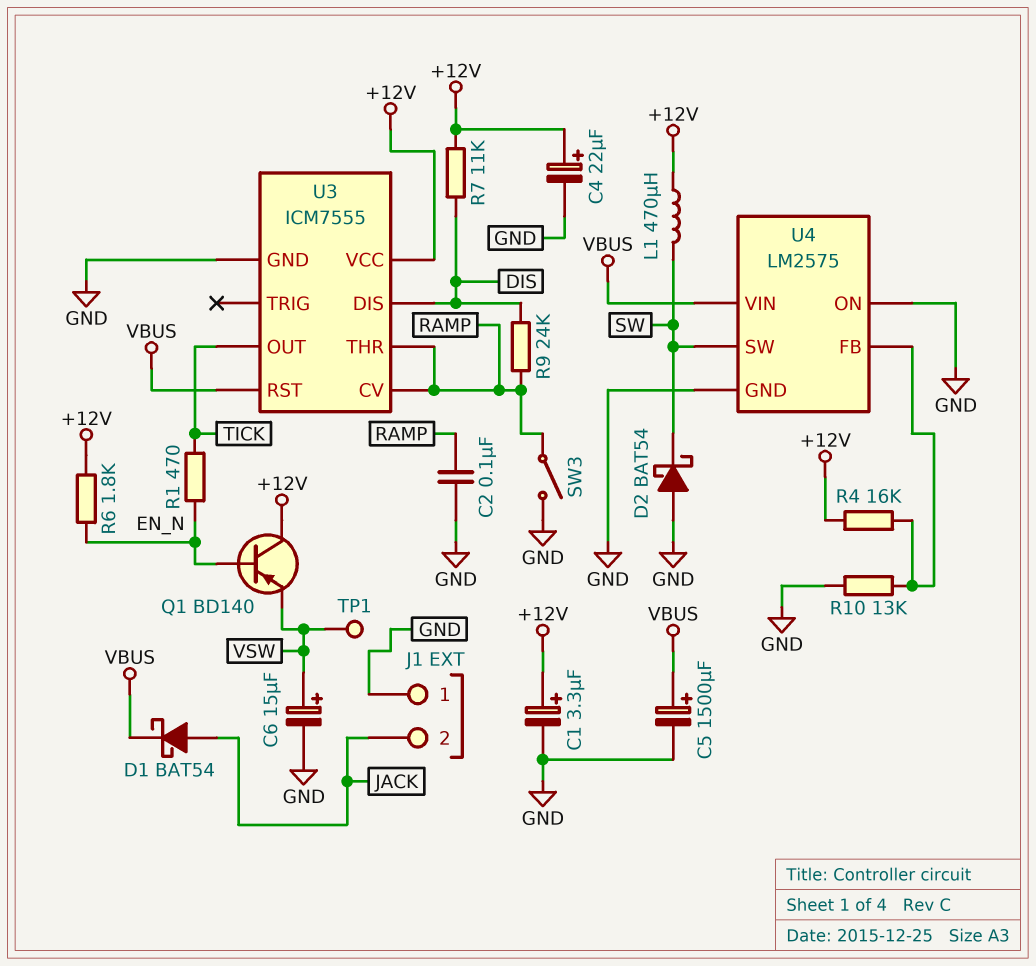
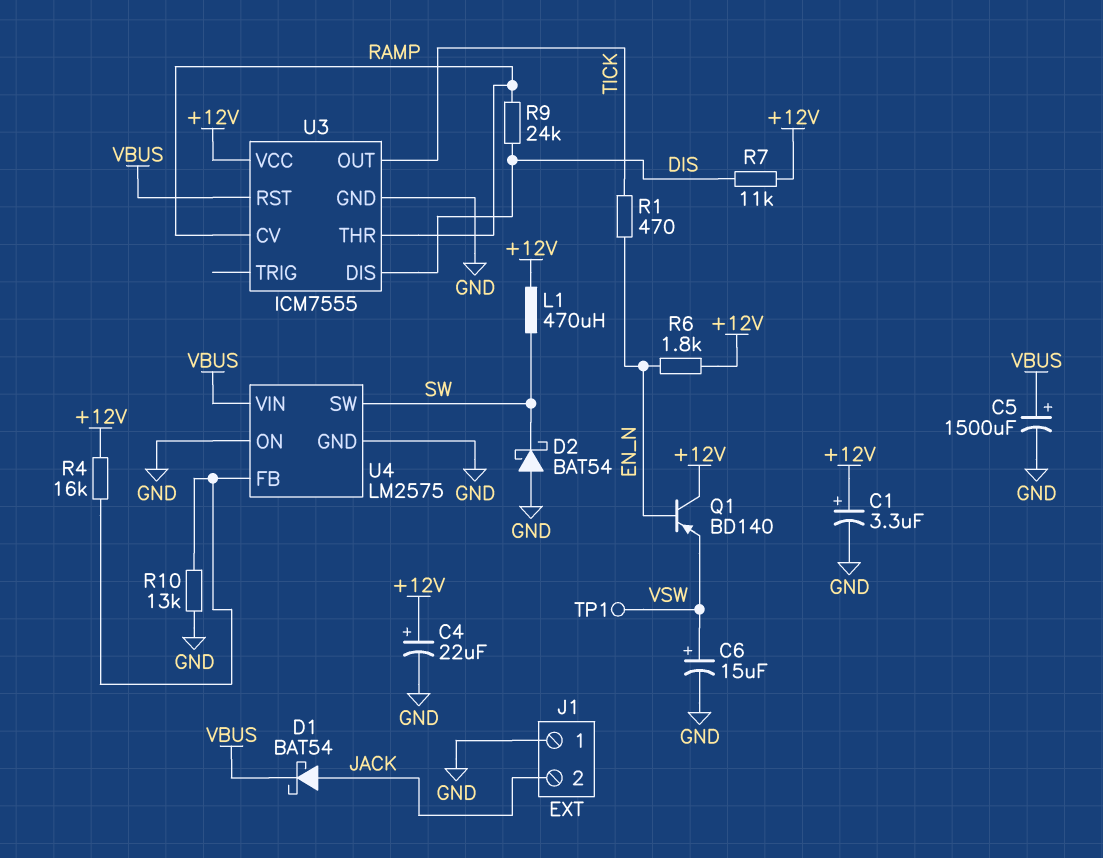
C2: 100nF (GND, RAMP) -> none
SW3: switch (GND, RAMP) -> none

